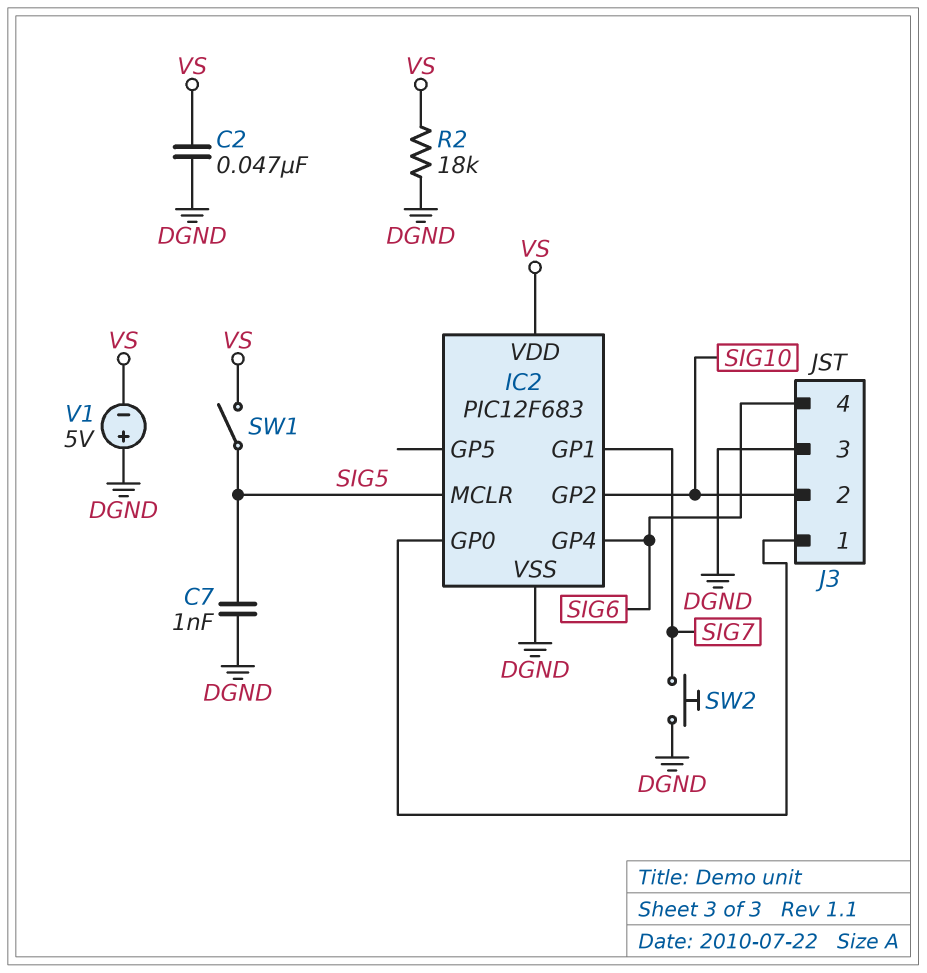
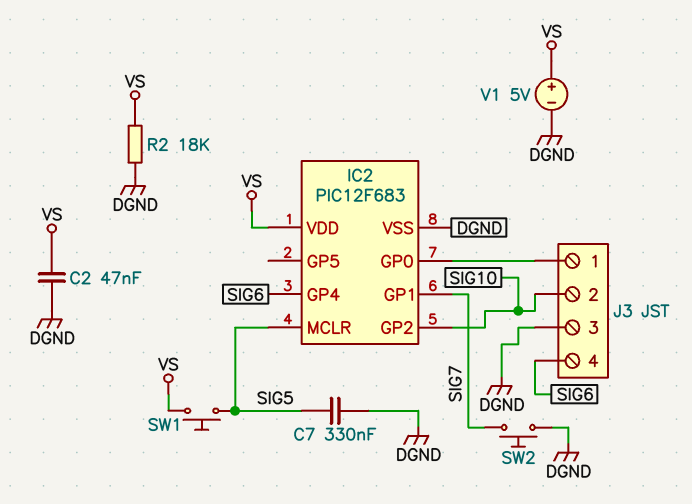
C7: 1nF (DGND, SIG5) -> 330nF (DGND, SIG5)
SW1: switch (SIG5, VS) -> button (SIG5, VS)
V1: 5V (plus DGND, minus VS) -> 5V (plus VS, minus DGND)

